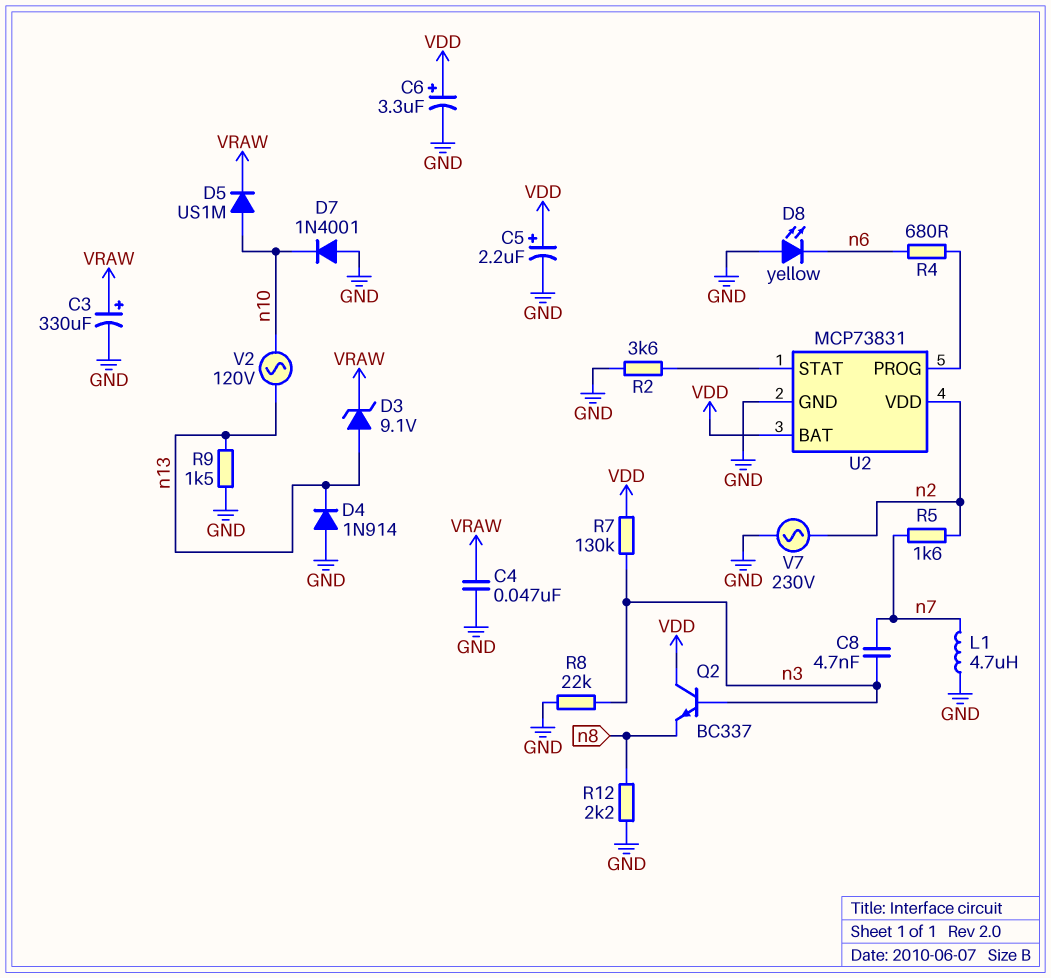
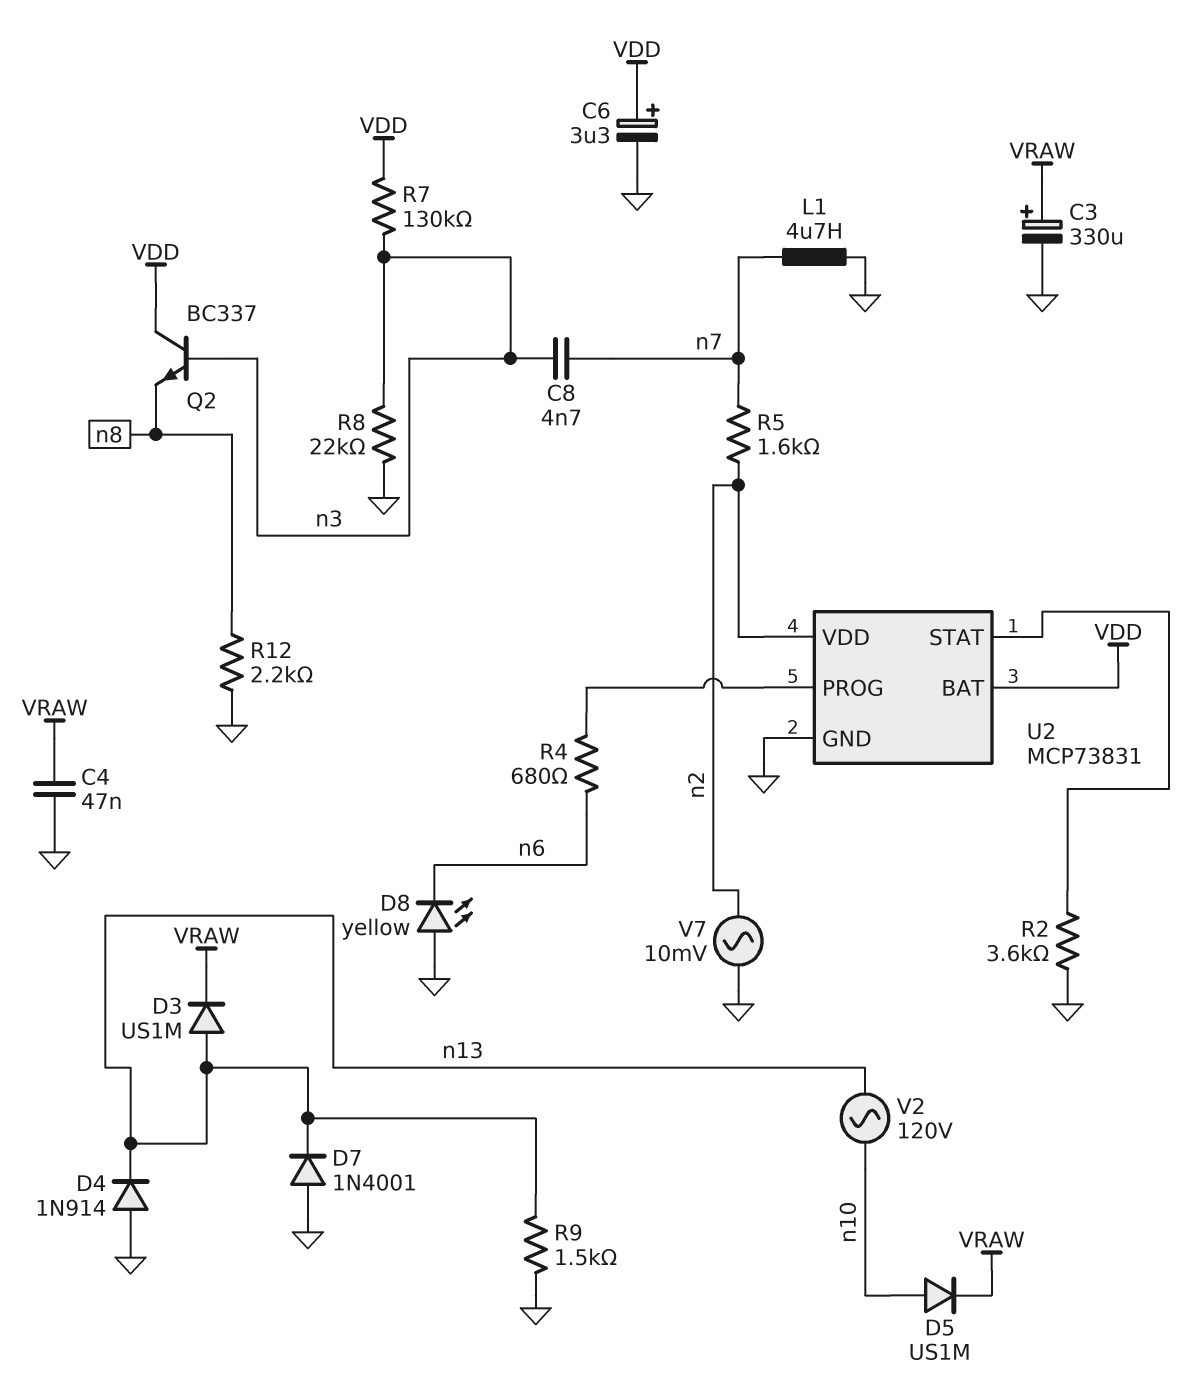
C5: 2.2uF (plus VDD, minus GND) -> none
D3: zener 9.1V (A n13, K VRAW) -> diode US1M (A n13, K VRAW)
D7: diode 1N4001 (A GND, K n10) -> diode 1N4001 (A GND, K n13)
V7: AC 230V (GND, n2) -> AC 10mV (GND, n2)

